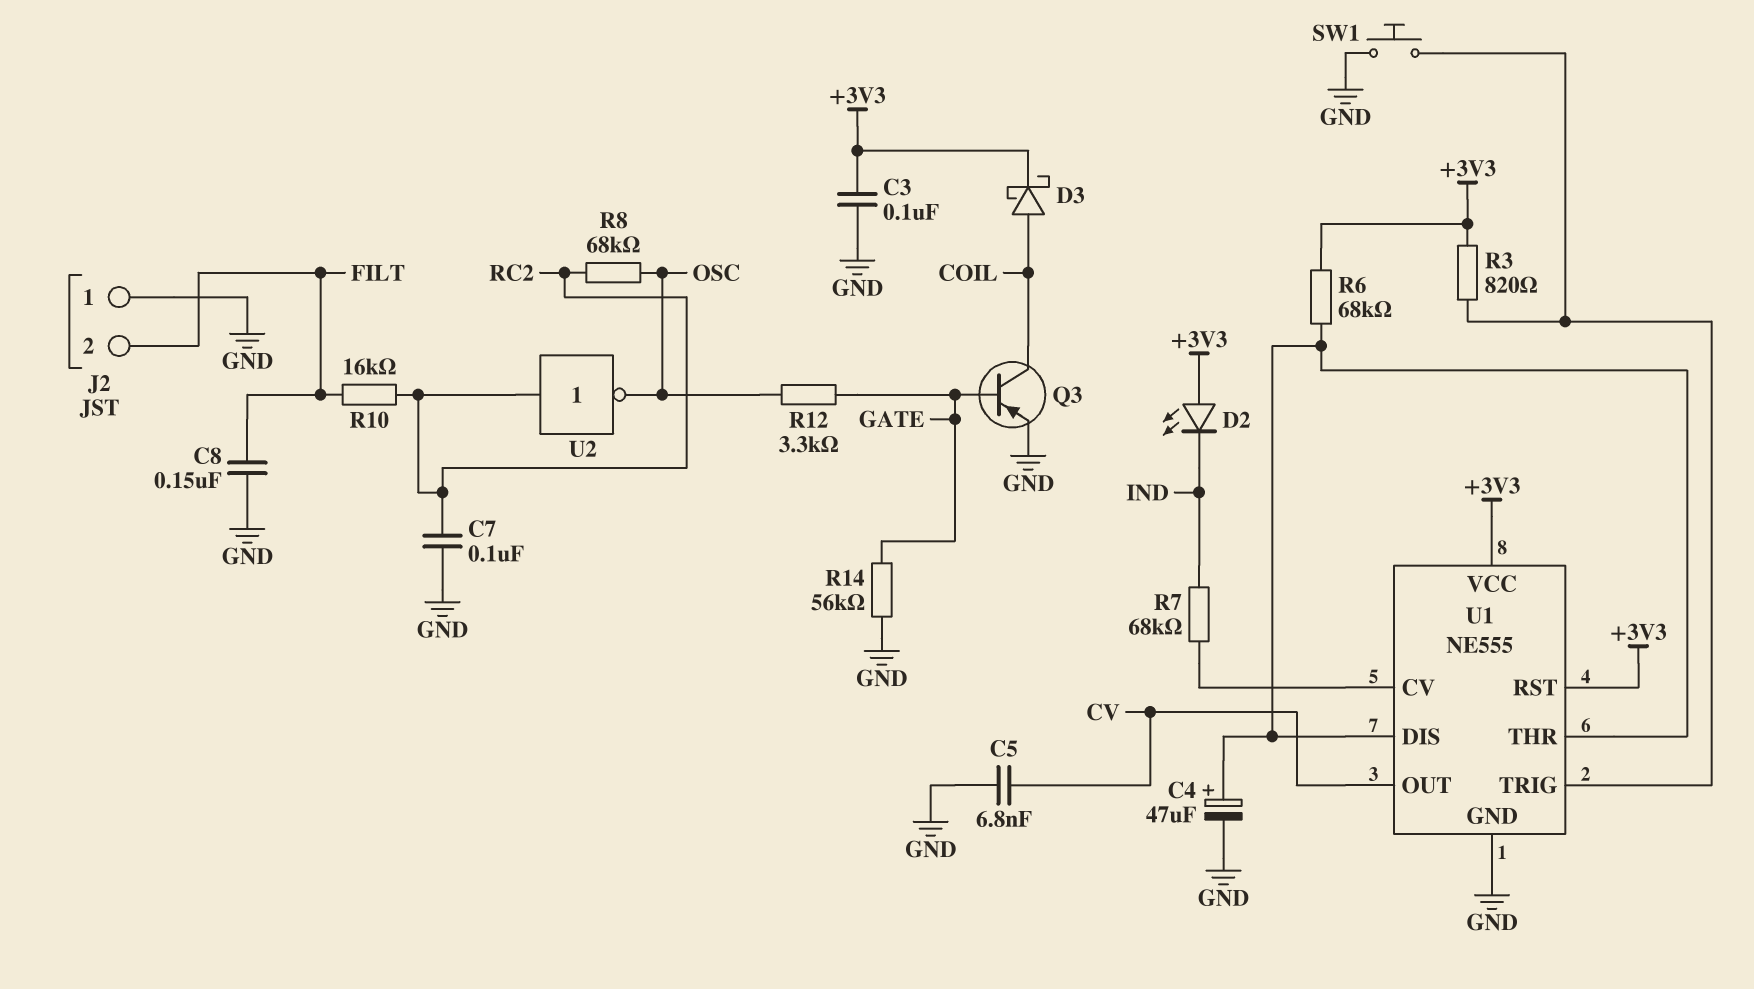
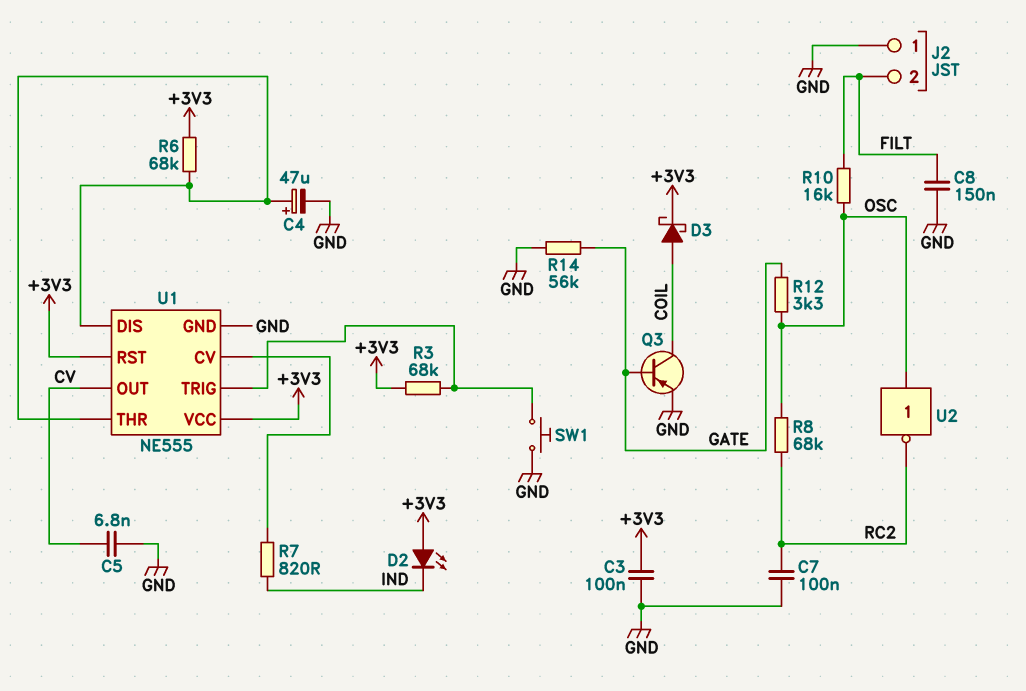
R3: 820 (+3V3, U1/TRIG) -> 68k (+3V3, U1/TRIG)
R7: 68k (IND, U1/CV) -> 820 (IND, U1/CV)
R10: 16k (FILT, RC2) -> 16k (FILT, OSC)
U2: NOT (in RC2, out OSC) -> NOT (in OSC, out RC2)

